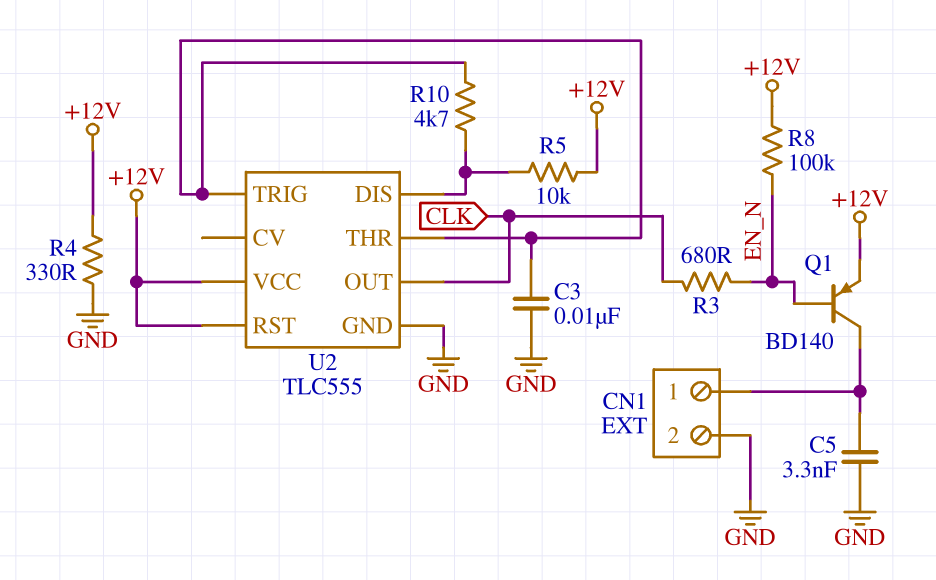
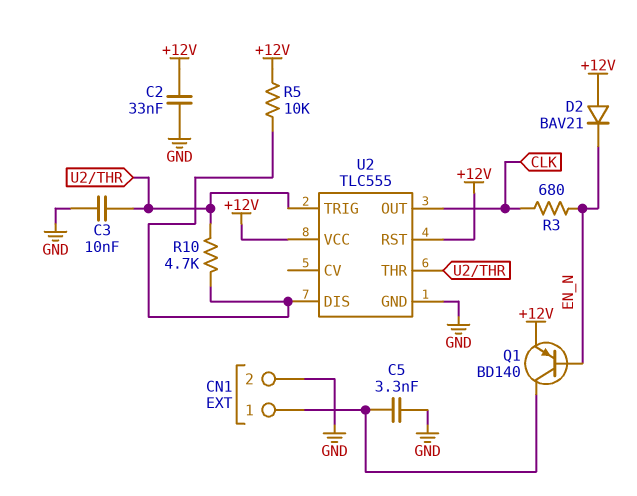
C2: none -> 33nF (+12V, GND)
D2: none -> diode BAV21 (A +12V, K EN_N)
R4: 330 (+12V, GND) -> none
R8: 100k (+12V, EN_N) -> none

